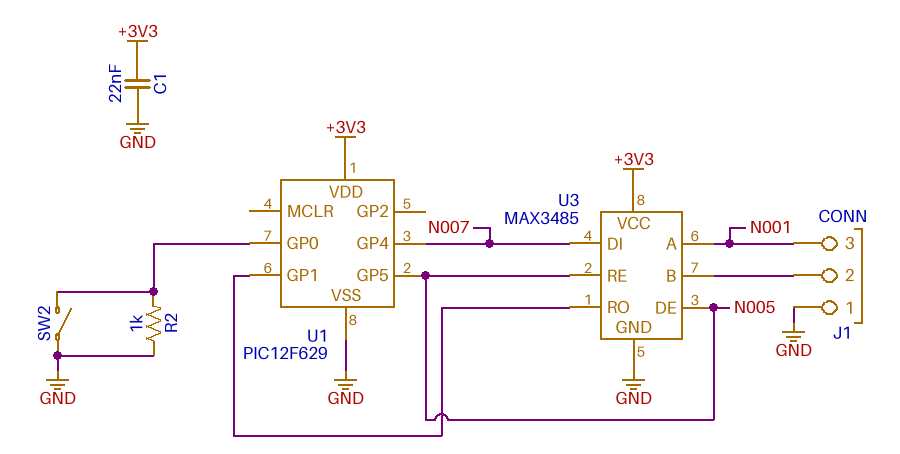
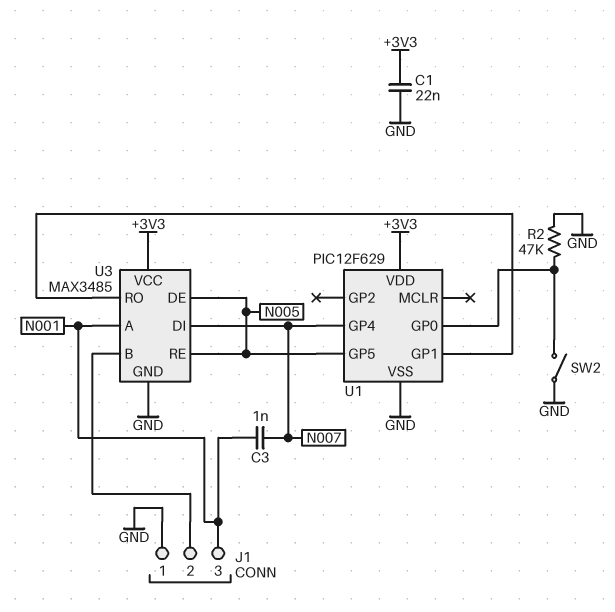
C3: none -> 1nF (N001, N007)
R2: 1k (GND, U1/GP0) -> 47k (GND, U1/GP0)

